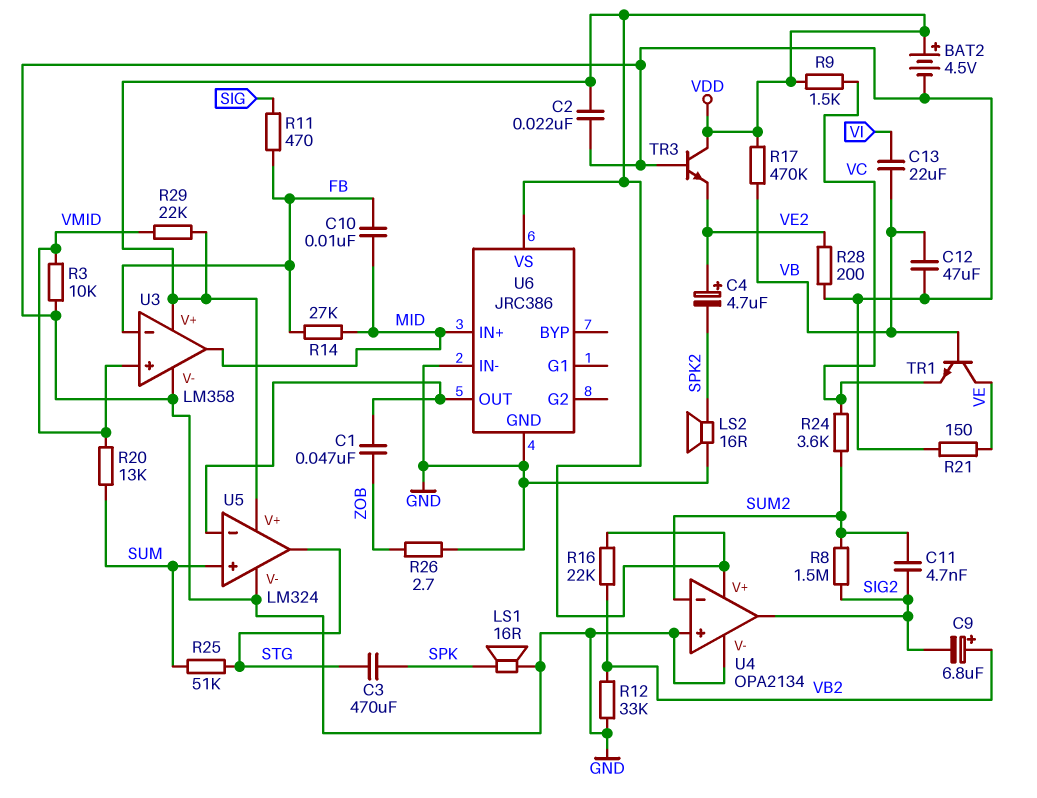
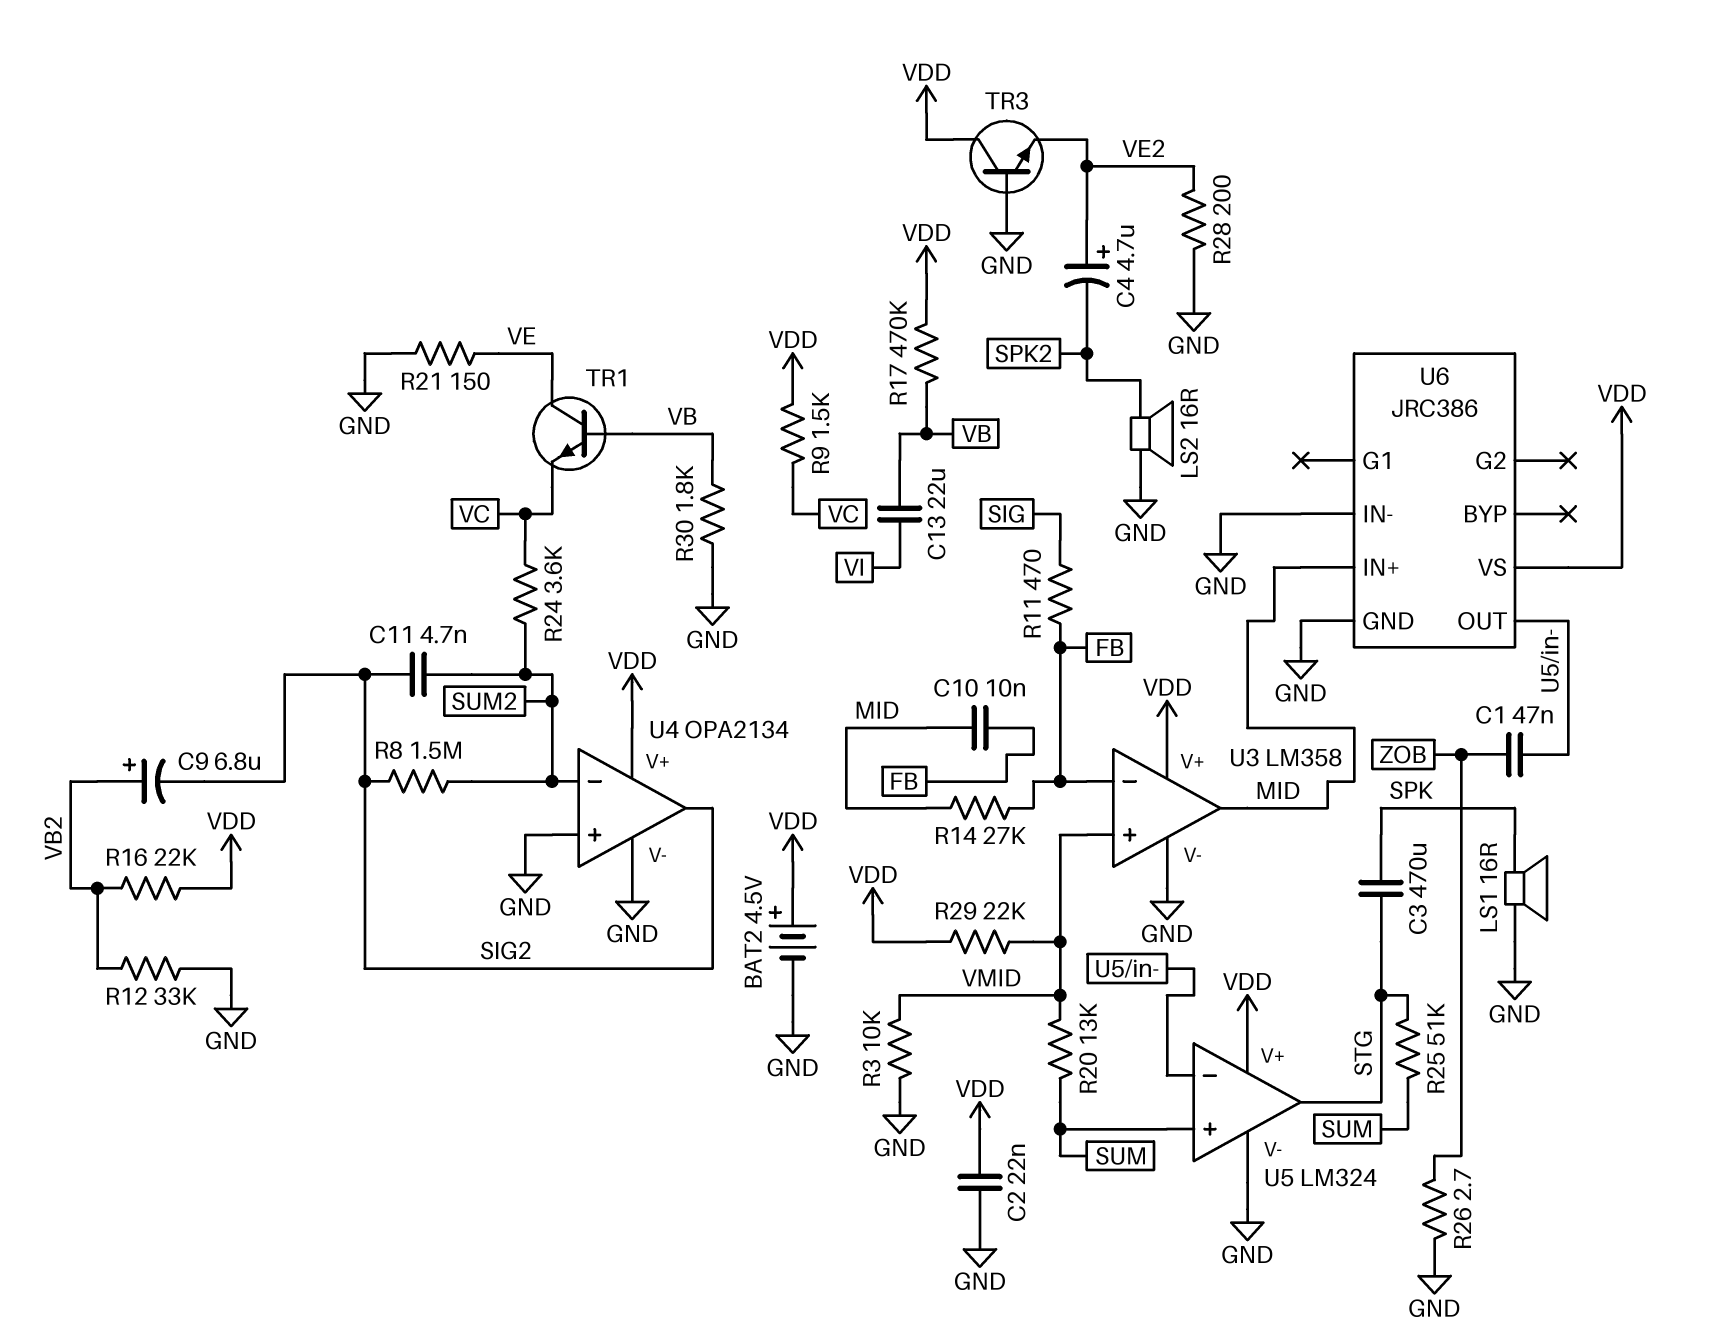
C12: 47uF (GND, VB) -> none
R30: none -> 1.8k (GND, VB)

